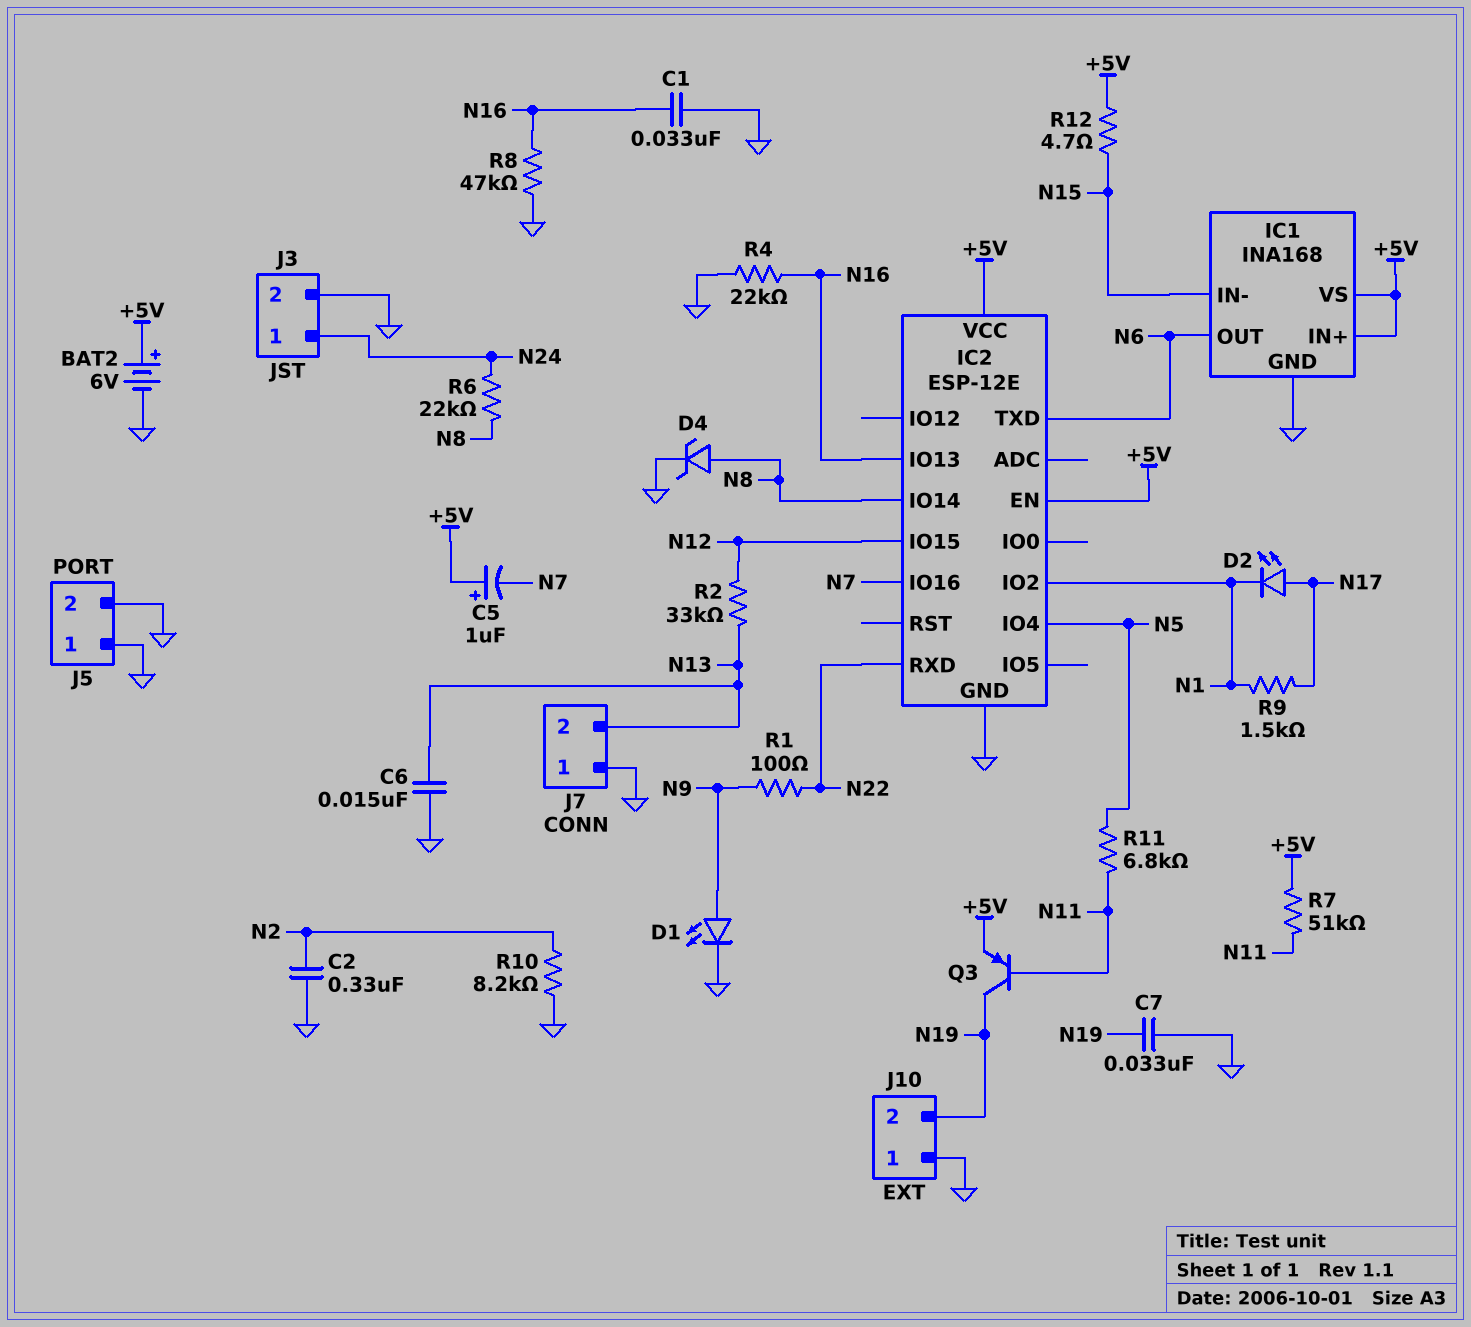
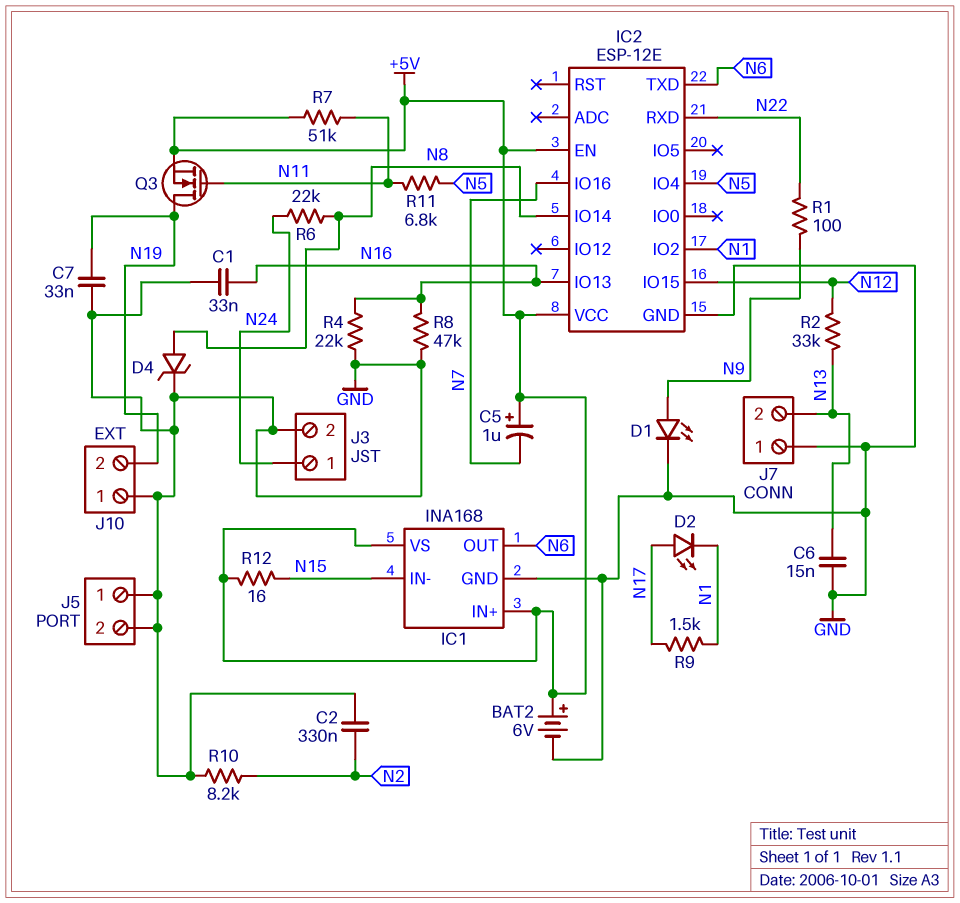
Q3: PNP (B N11, C N19, E +5V) -> NMOS (G N11, D N19, S +5V)
R12: 4.7 (+5V, N15) -> 16 (+5V, N15)

